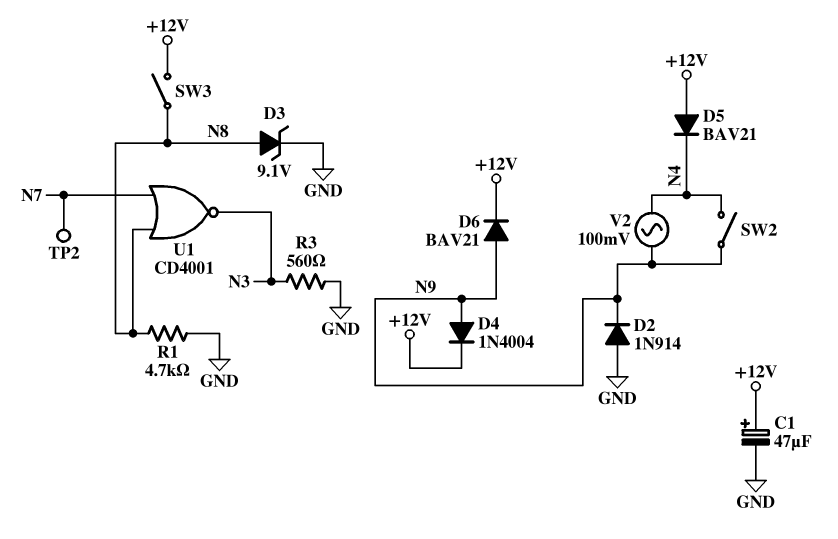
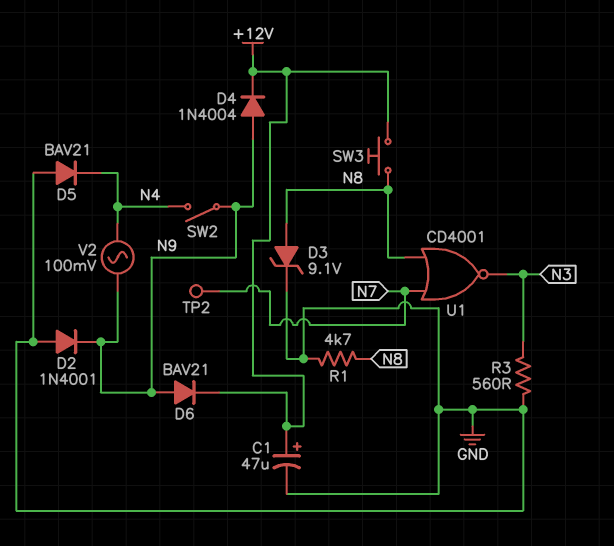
D2: diode 1N914 (A GND, K N9) -> diode 1N4001 (A GND, K N9)
D5: diode BAV21 (A +12V, K N4) -> diode BAV21 (A GND, K N4)
SW3: switch (+12V, N8) -> button (+12V, N8)

